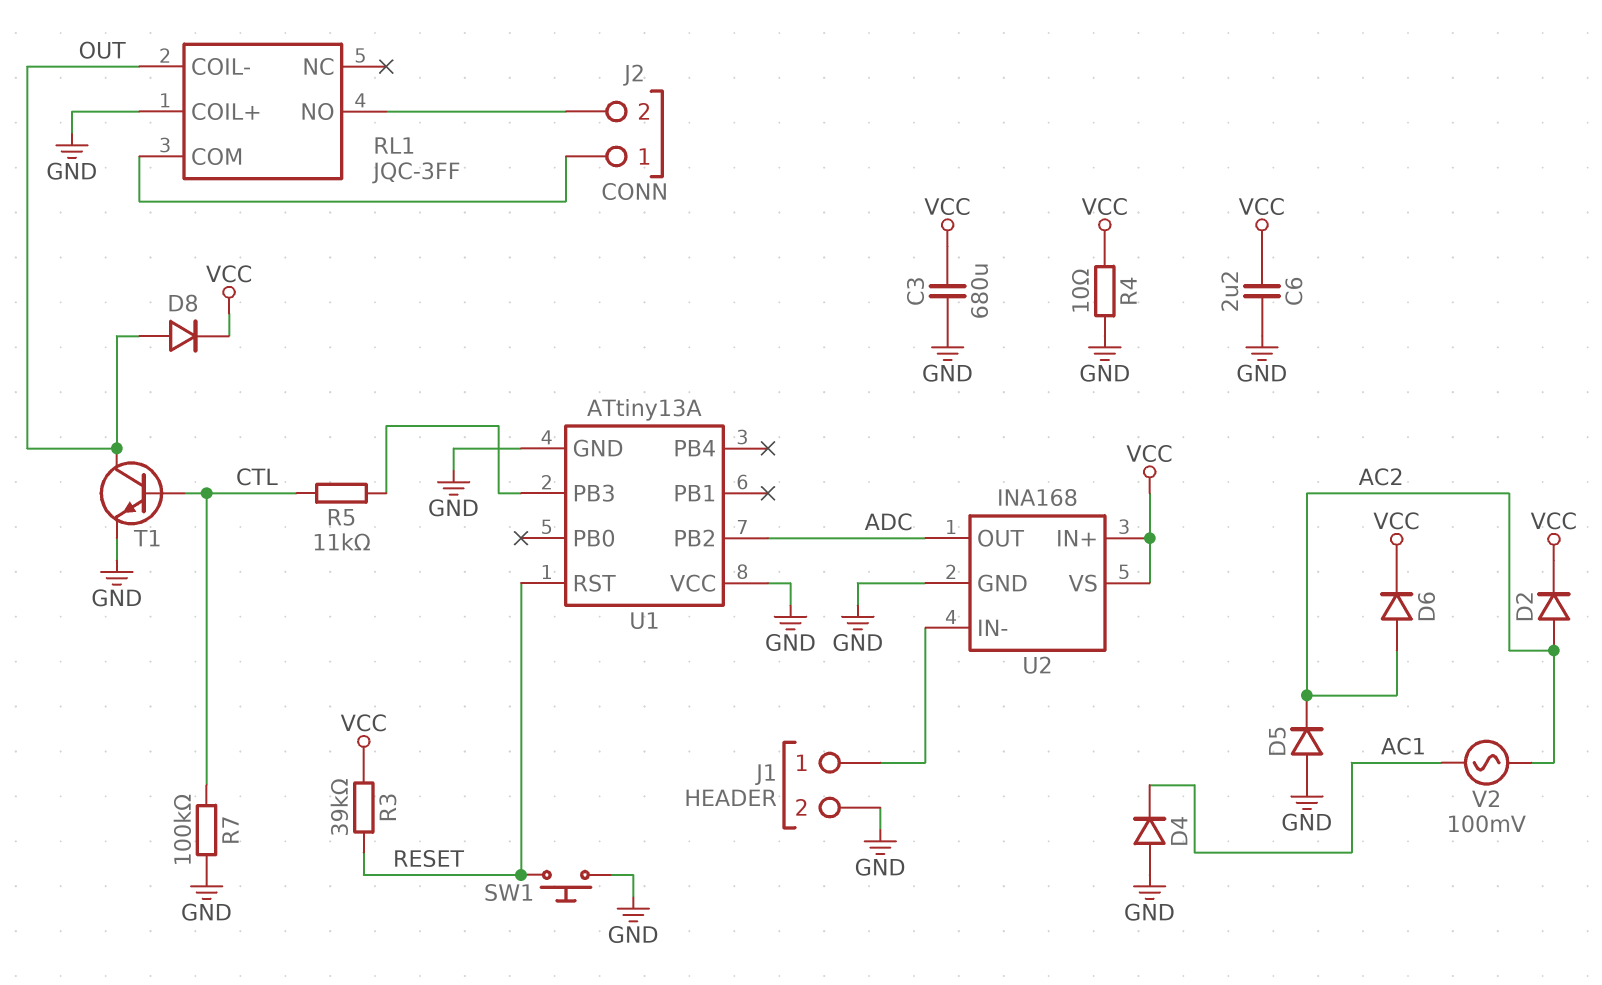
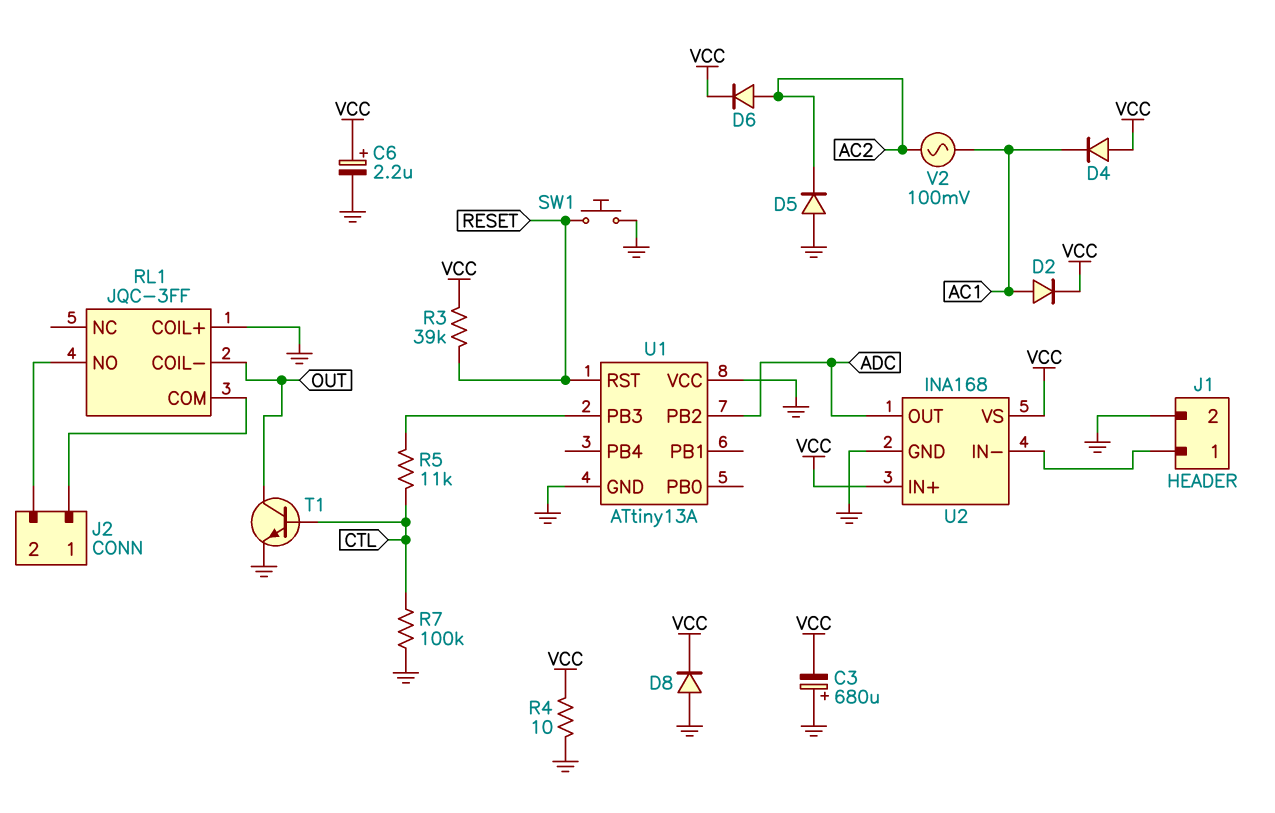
C3: 680uF (GND, VCC) -> 680uF (plus GND, minus VCC)
C6: 2.2uF (GND, VCC) -> 2.2uF (plus VCC, minus GND)
D2: diode (A AC2, K VCC) -> diode (A AC1, K VCC)
D4: diode (A GND, K AC1) -> diode (A VCC, K AC1)
D8: diode (A OUT, K VCC) -> diode (A GND, K VCC)

